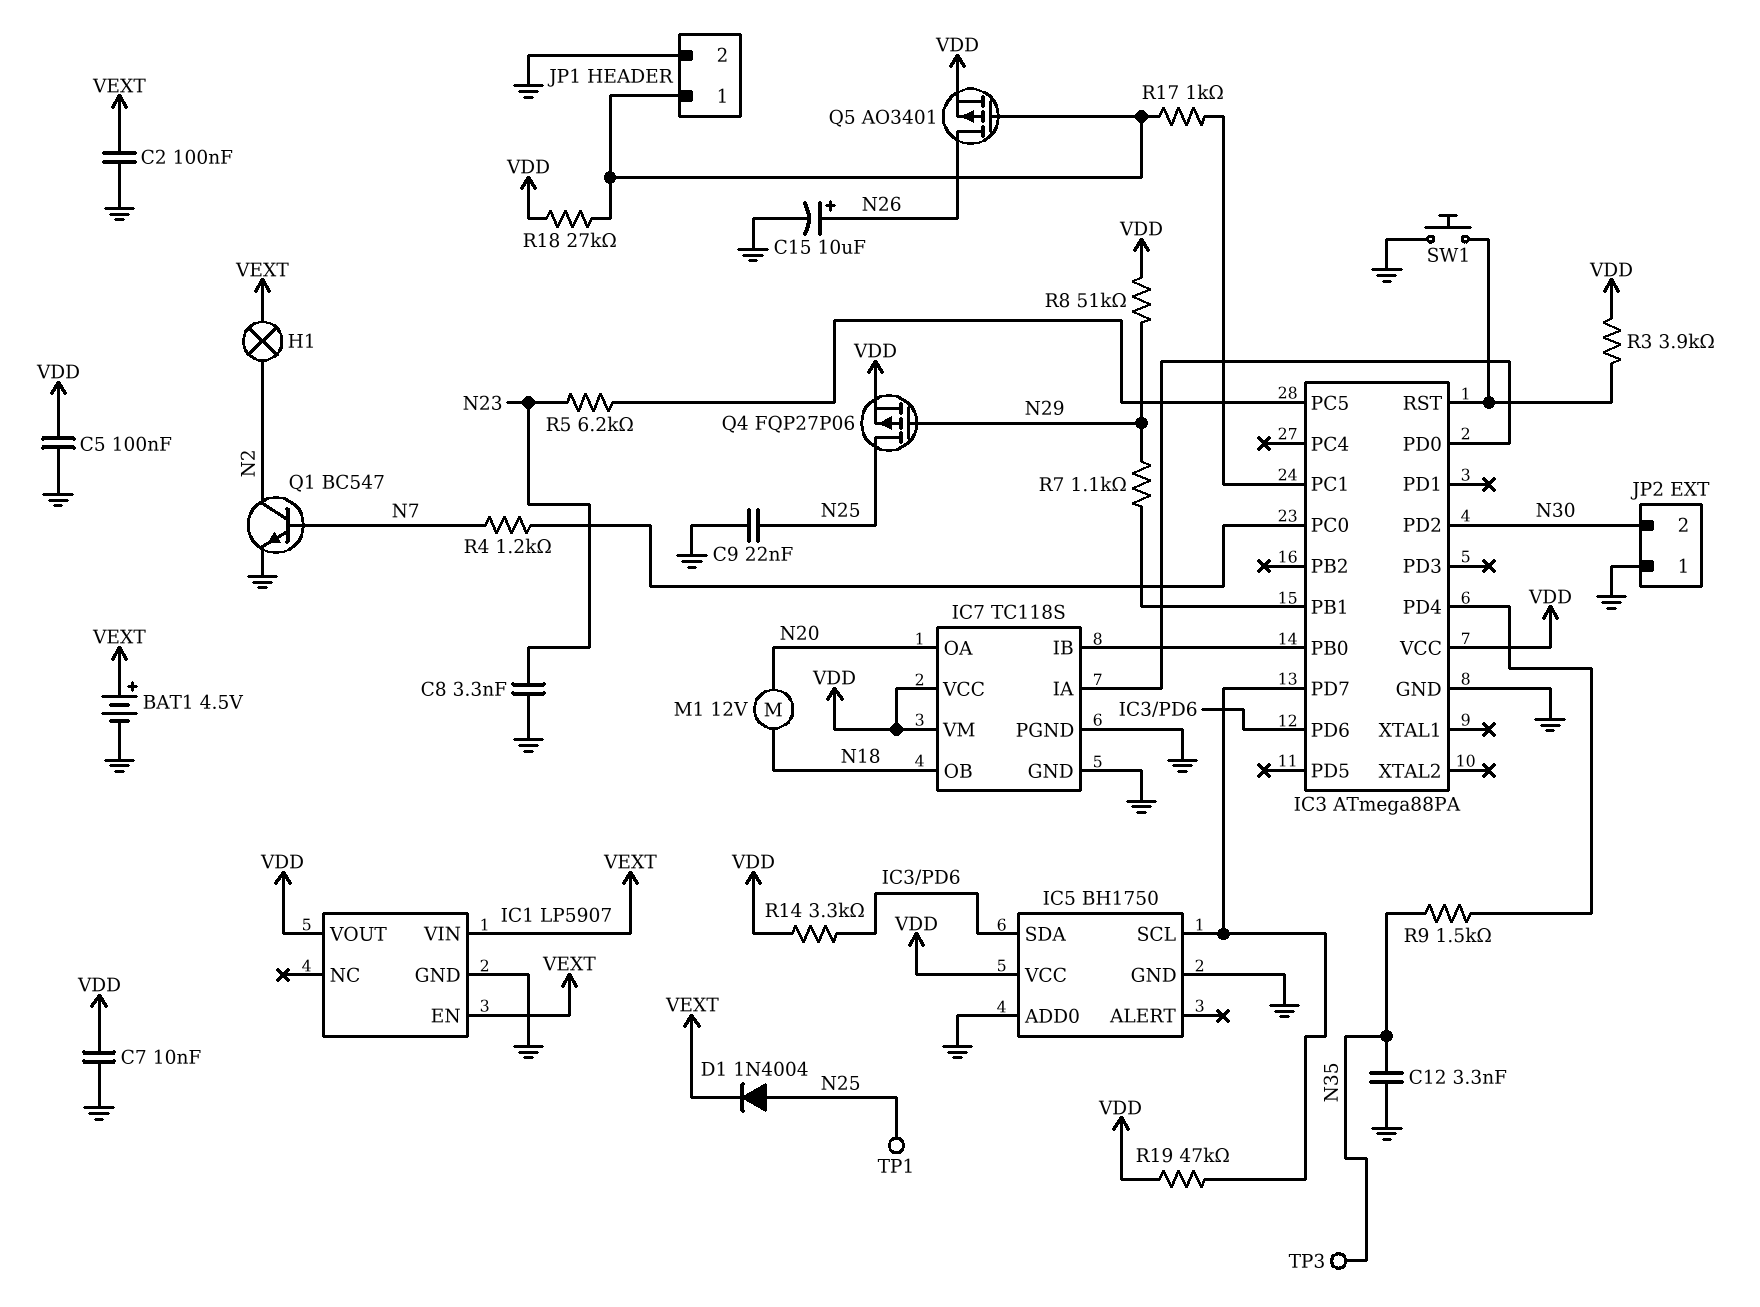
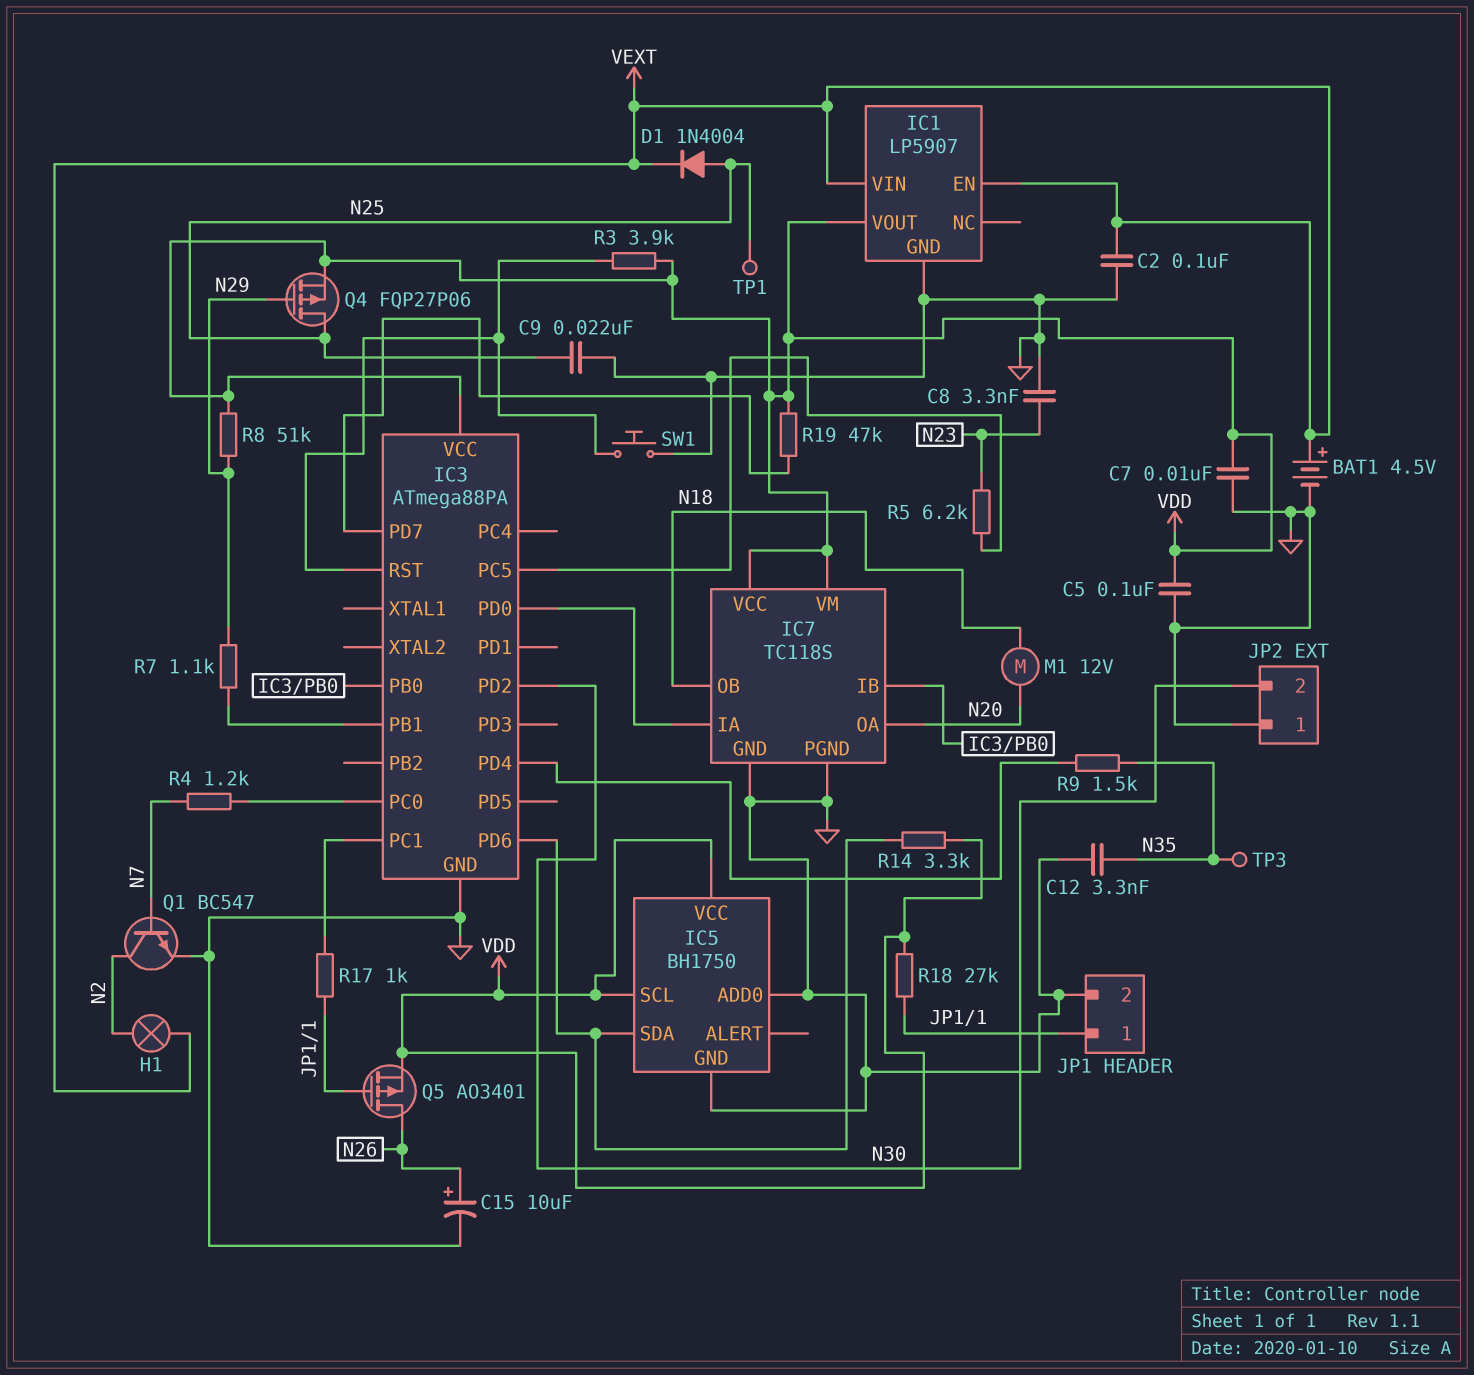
IC5 pin SCL: IC3/PD7 -> VDD

